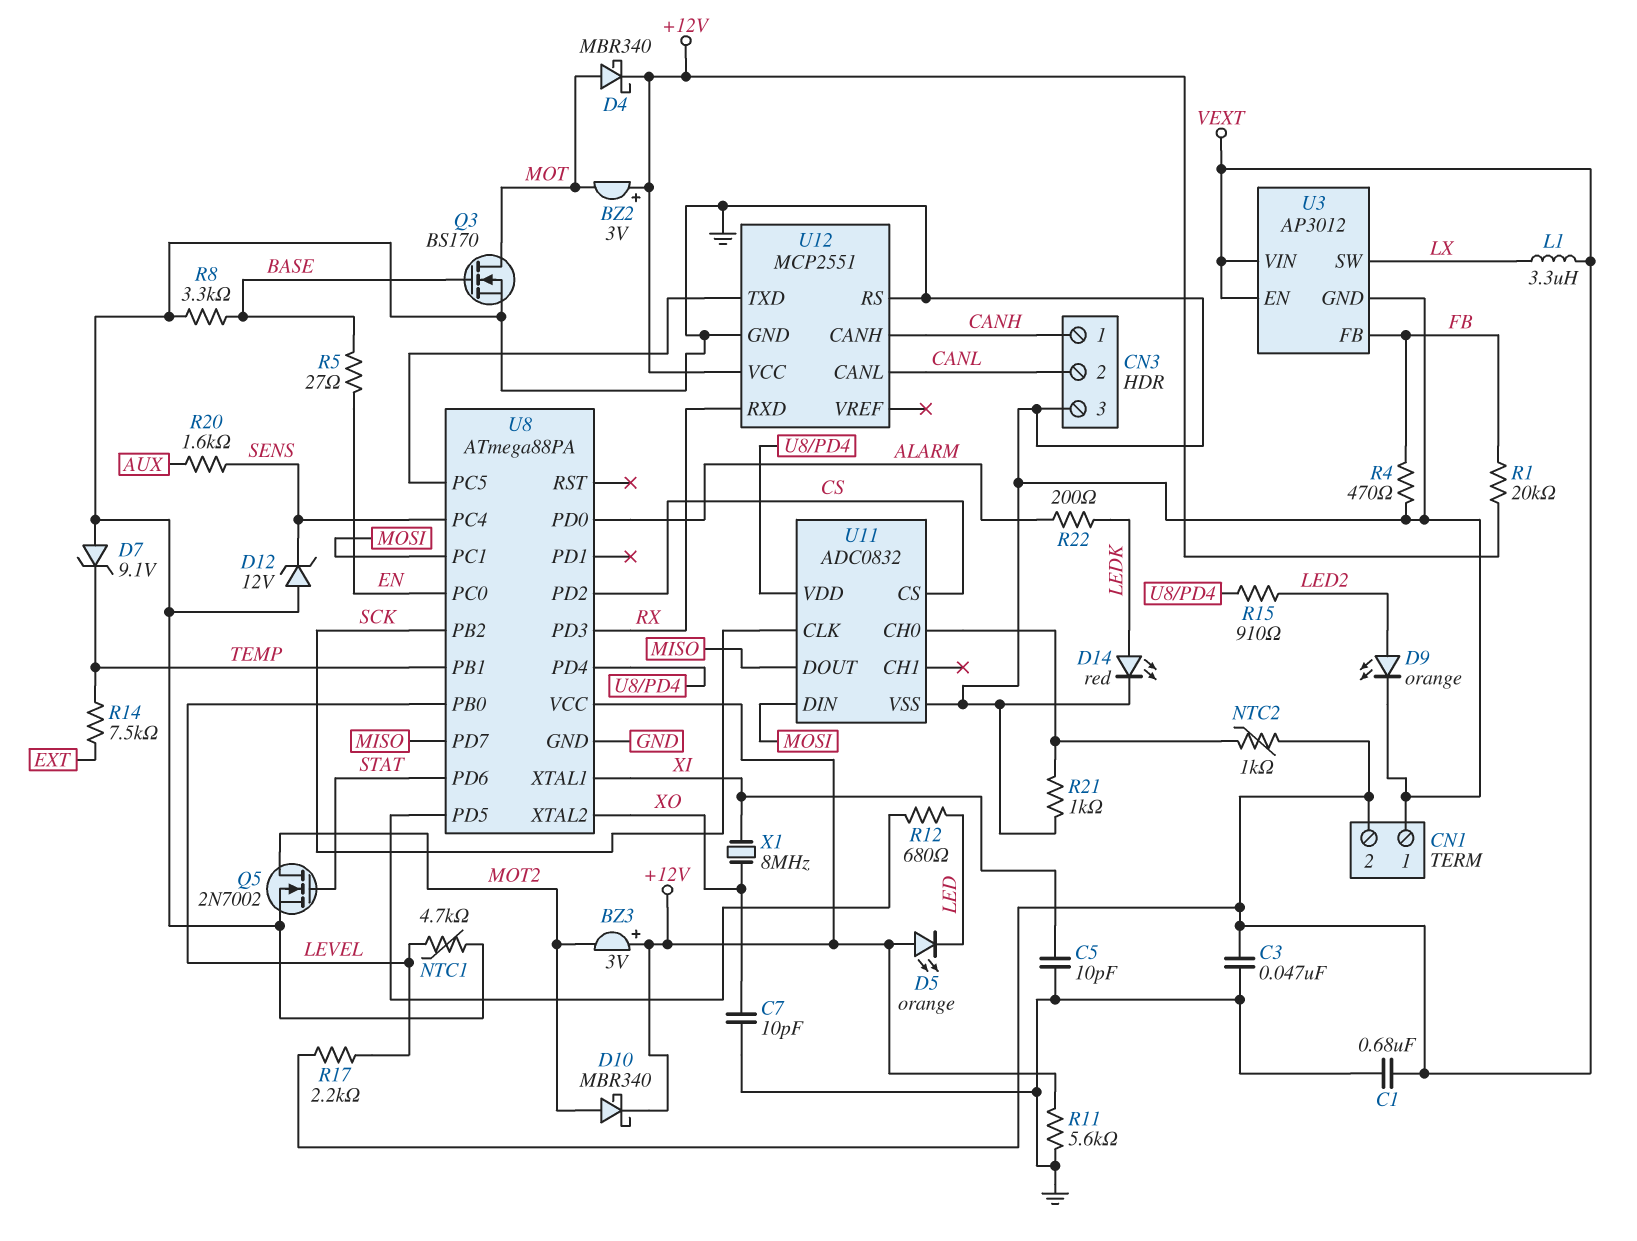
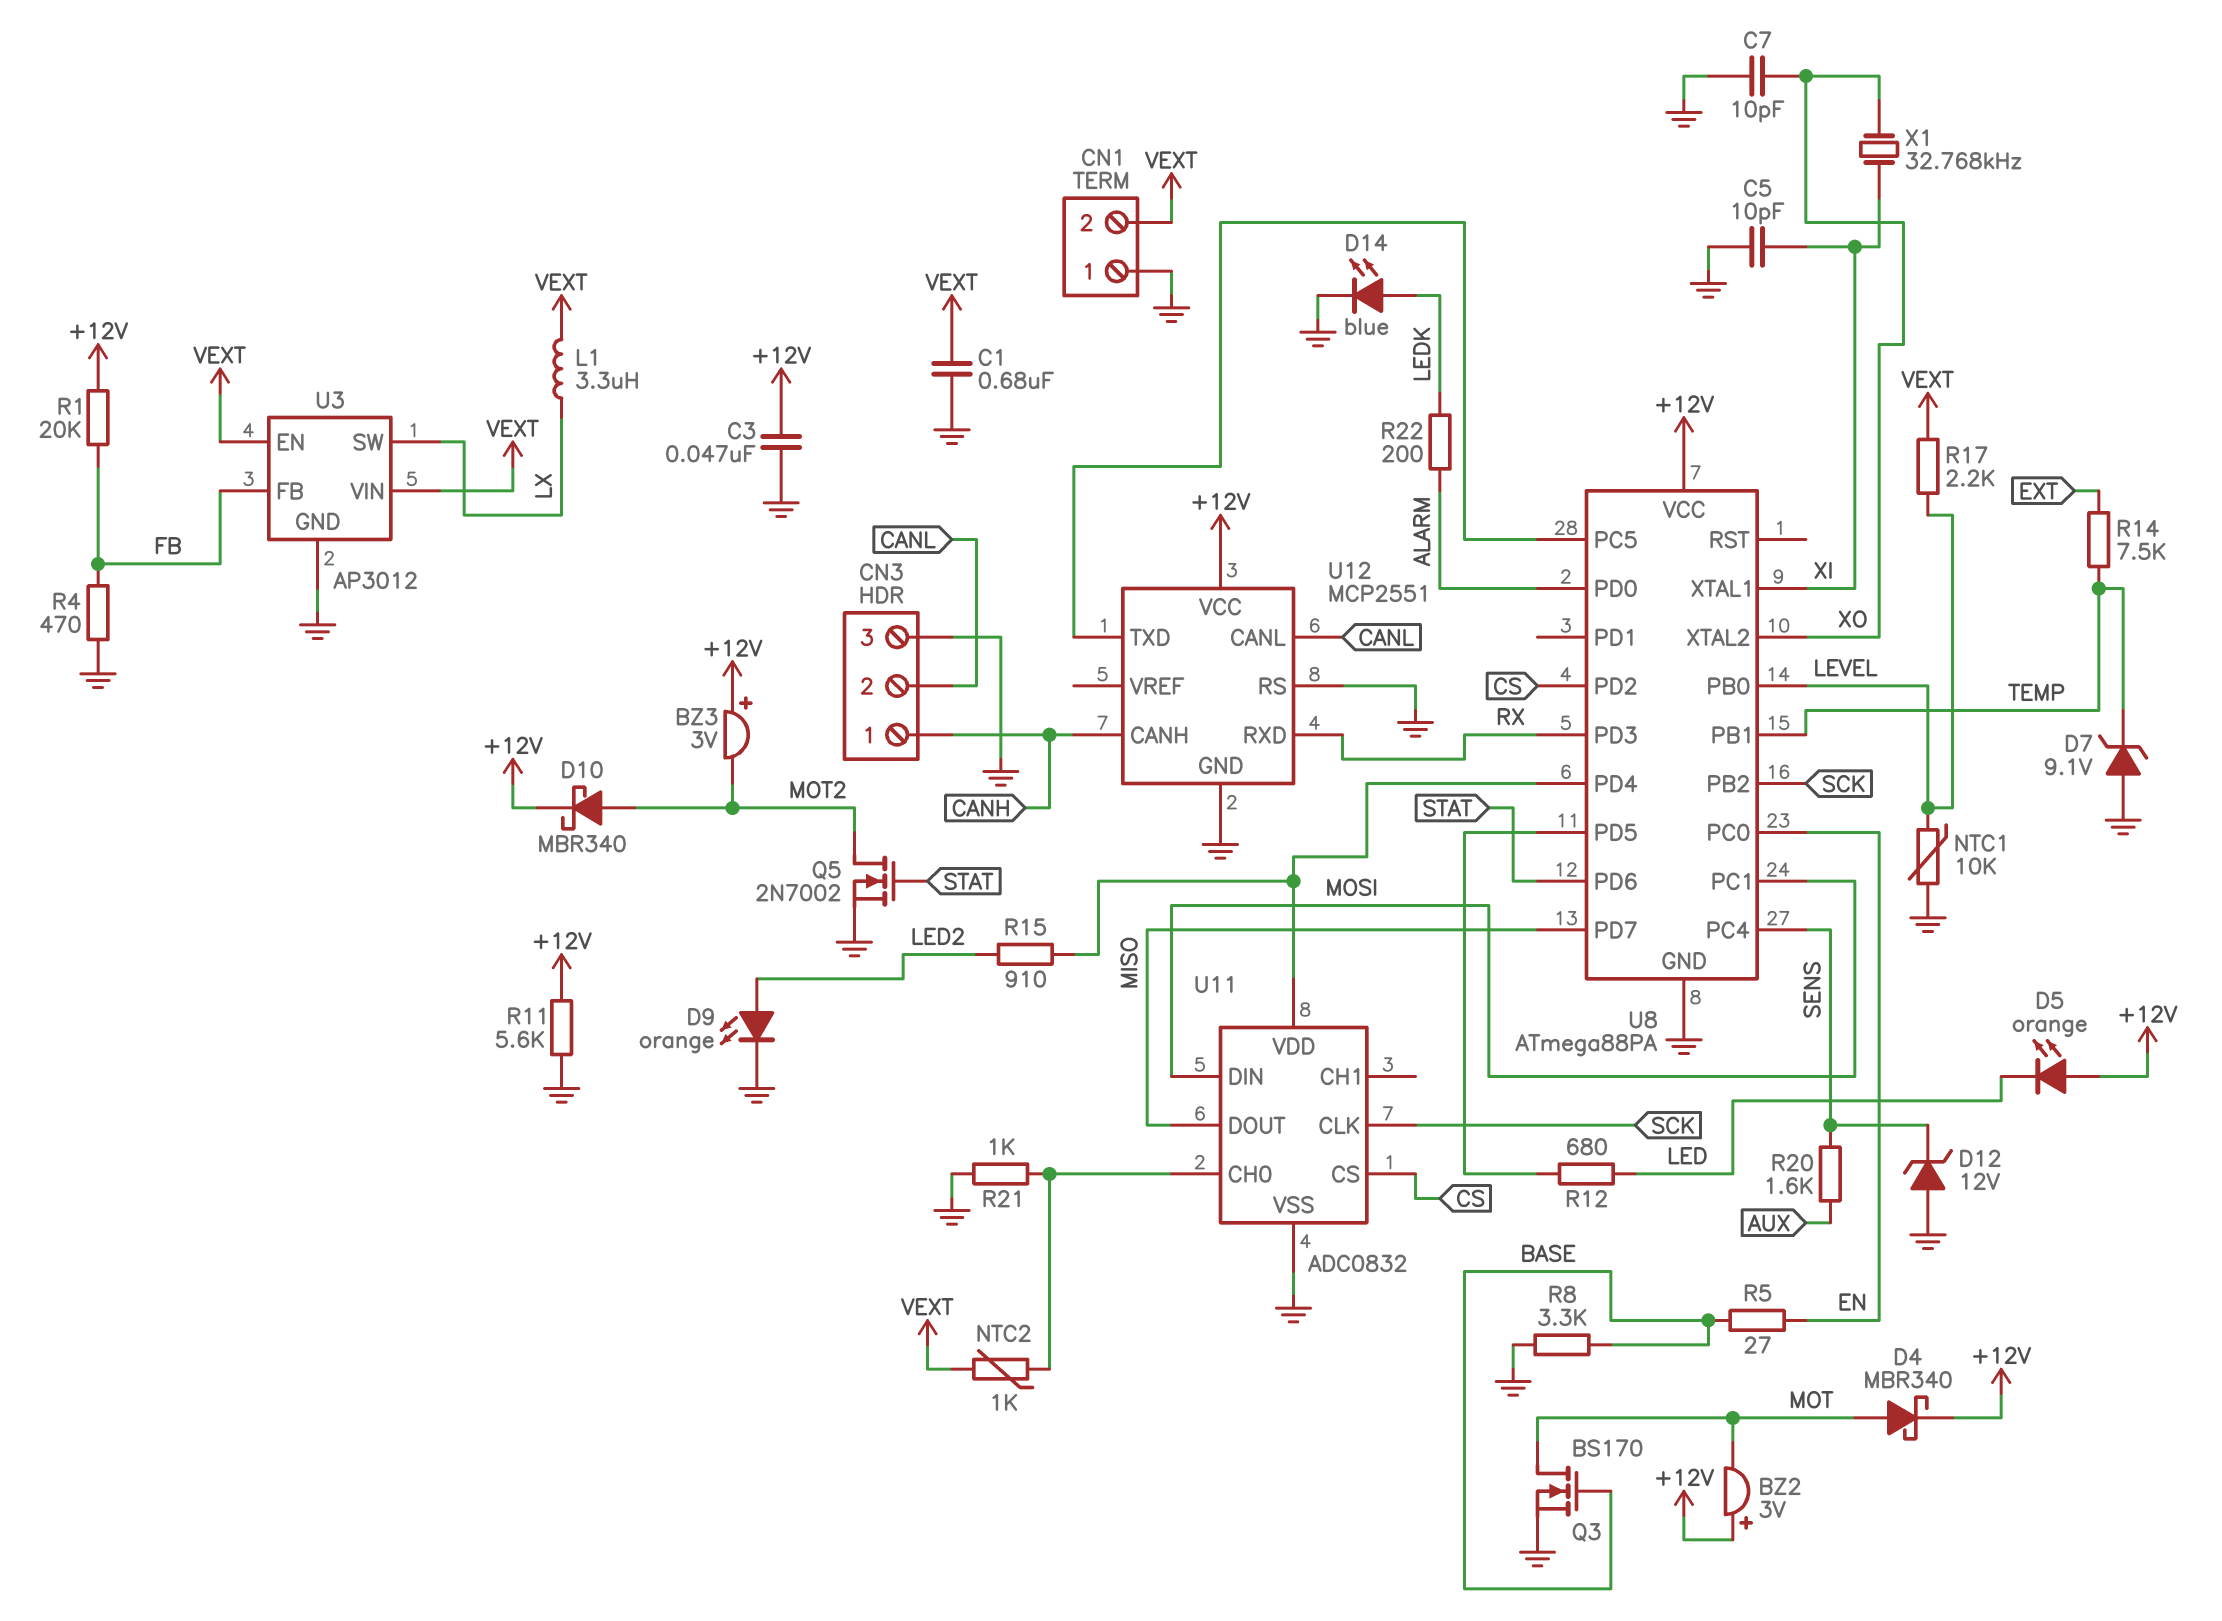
C3: 47nF (GND, VEXT) -> 47nF (+12V, GND)
D14: LED red (A LEDK, K GND) -> LED blue (A LEDK, K GND)
NTC1: 4.7k (GND, LEVEL) -> 10k (GND, LEVEL)
X1: 8MHz (XI, XO) -> 32.768kHz (XI, XO)

